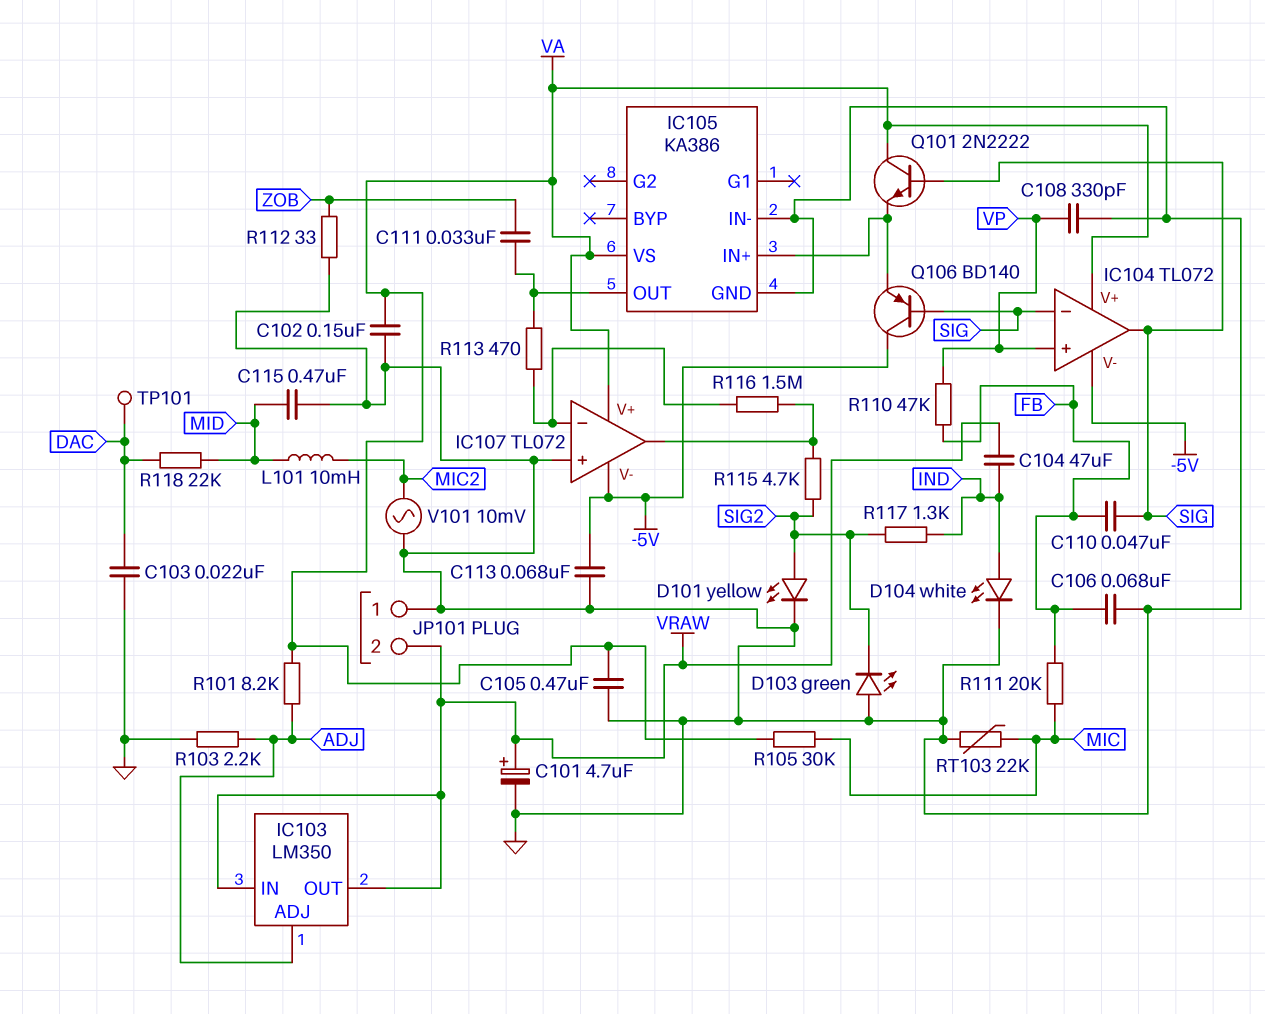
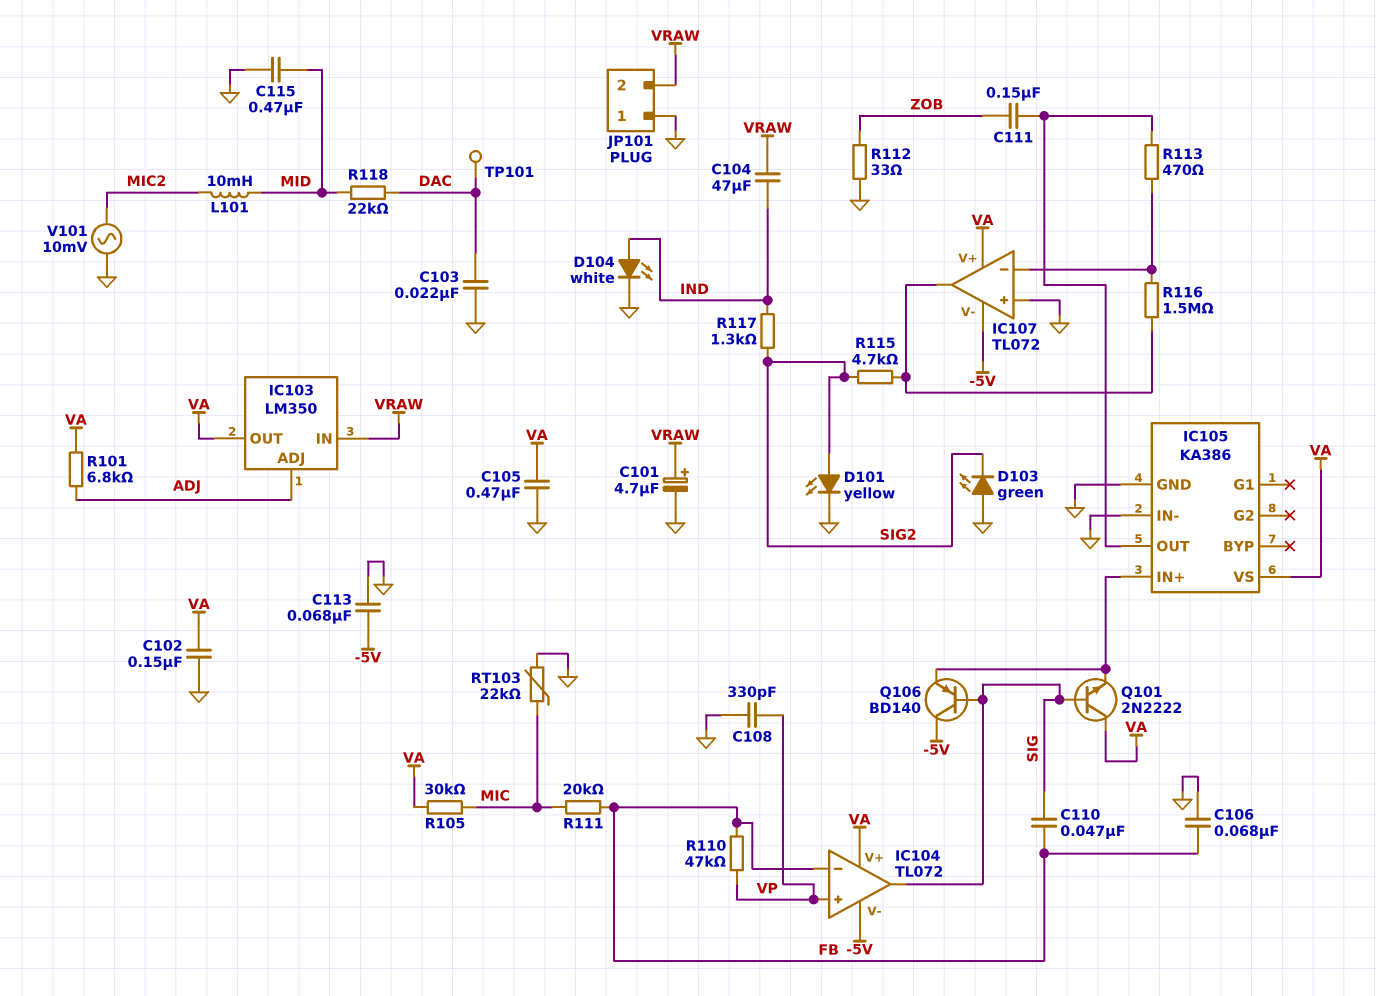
C111: 33nF (IC105/OUT, ZOB) -> 150nF (IC105/OUT, ZOB)
IC103 pin OUT: VRAW -> VA
IC104 pin in-: SIG -> FB
R101: 8.2k (ADJ, VA) -> 6.8k (ADJ, VA)
R103: 2.2k (ADJ, GND) -> none

